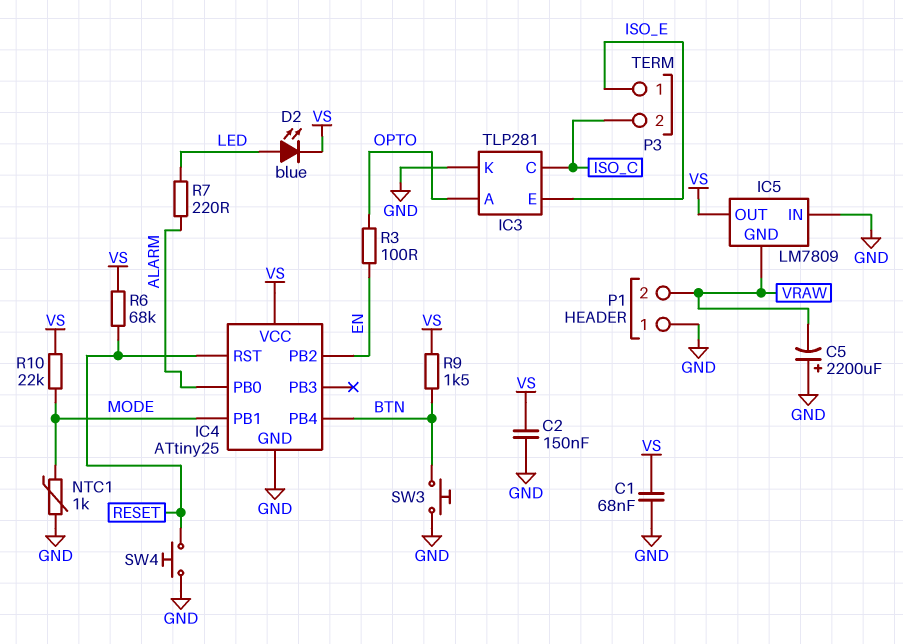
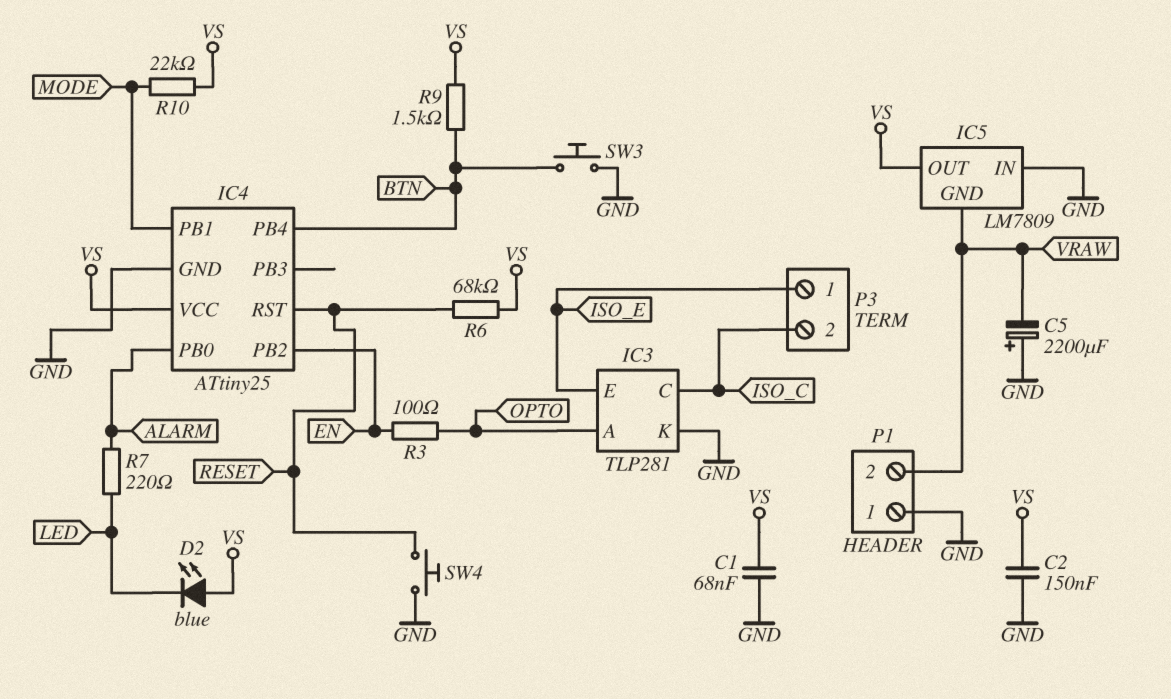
D2: LED blue (A LED, K VS) -> LED blue (A VS, K LED)
NTC1: 1k (GND, MODE) -> none

